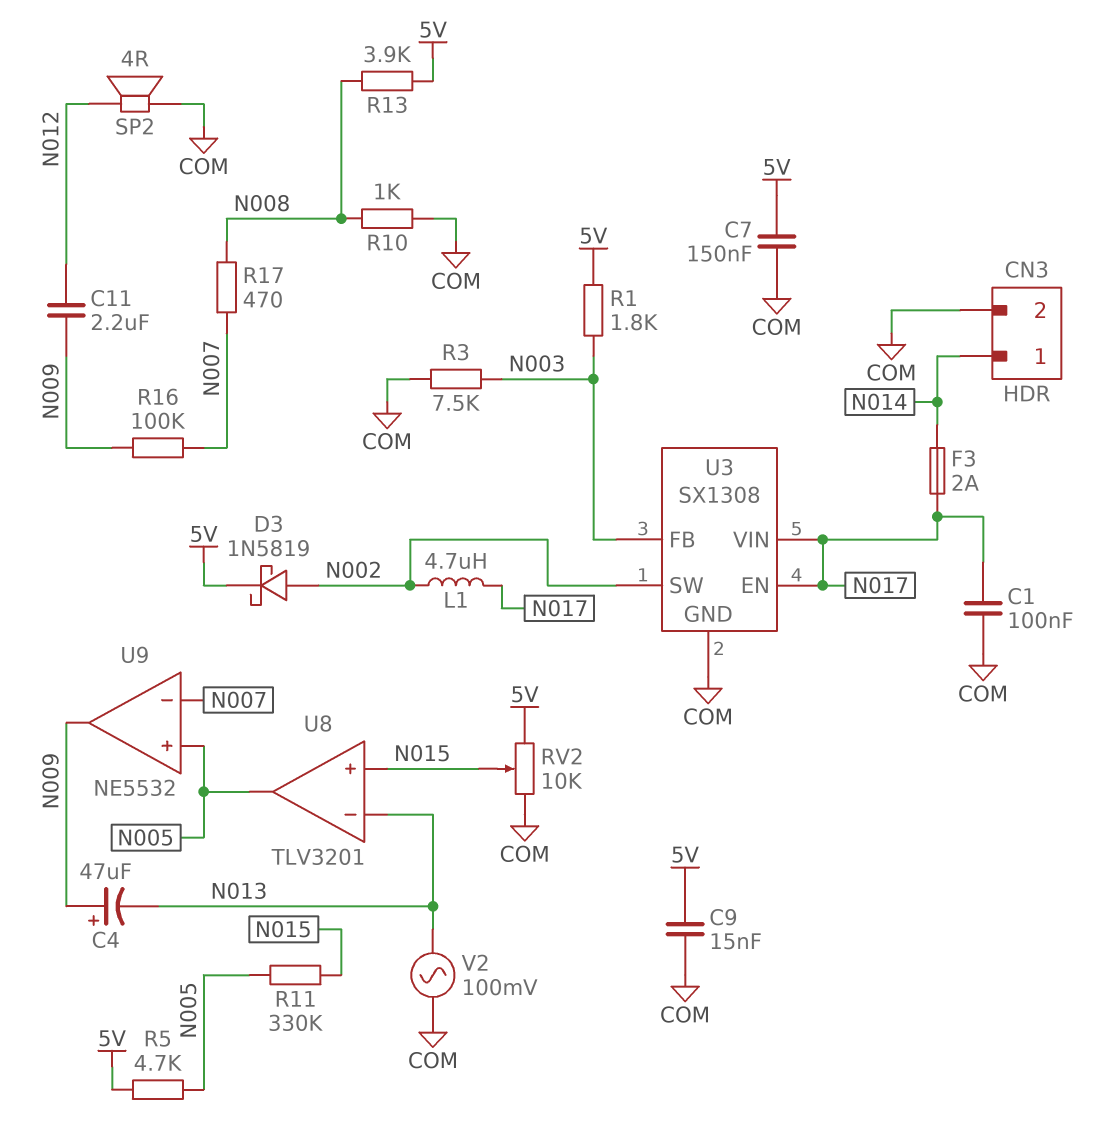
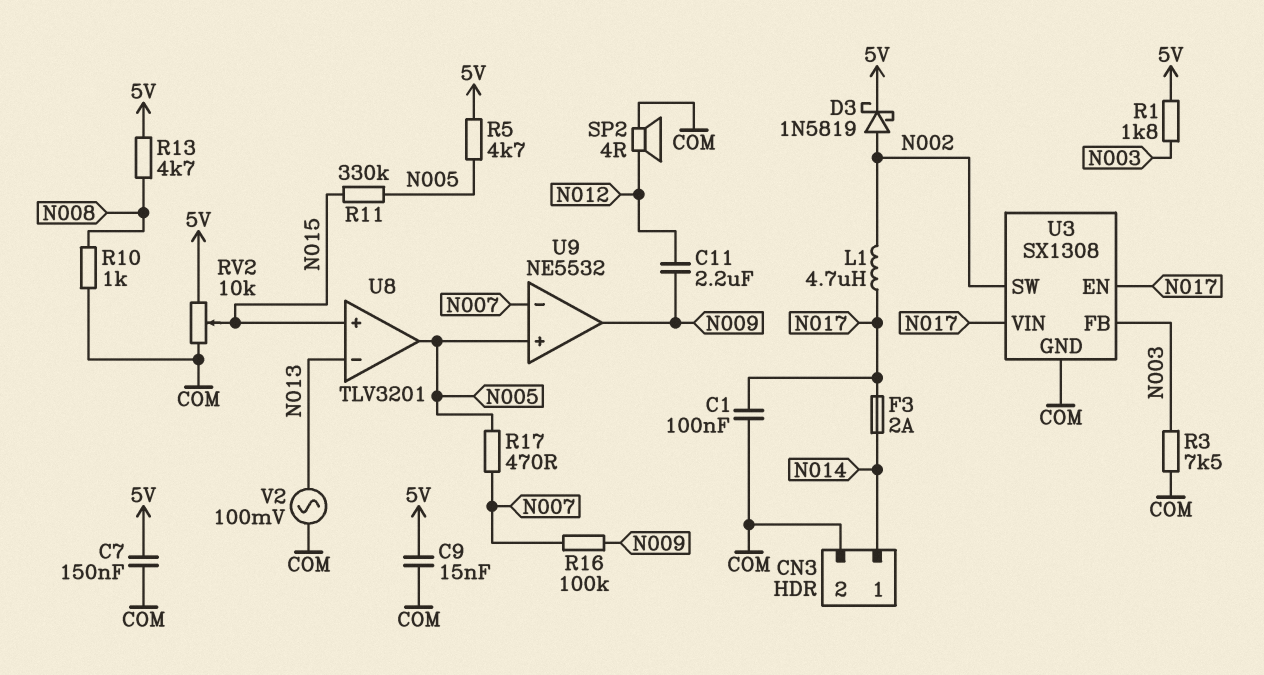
C4: 47uF (plus N009, minus N013) -> none
R13: 3.9k (5V, N008) -> 4.7k (5V, N008)
R17: 470 (N007, N008) -> 470 (N005, N007)

